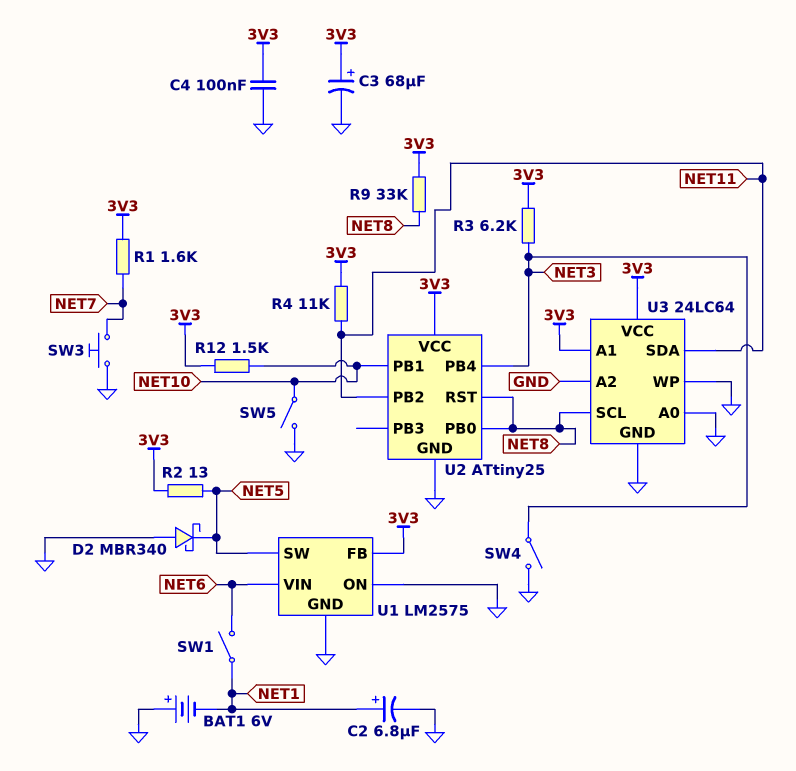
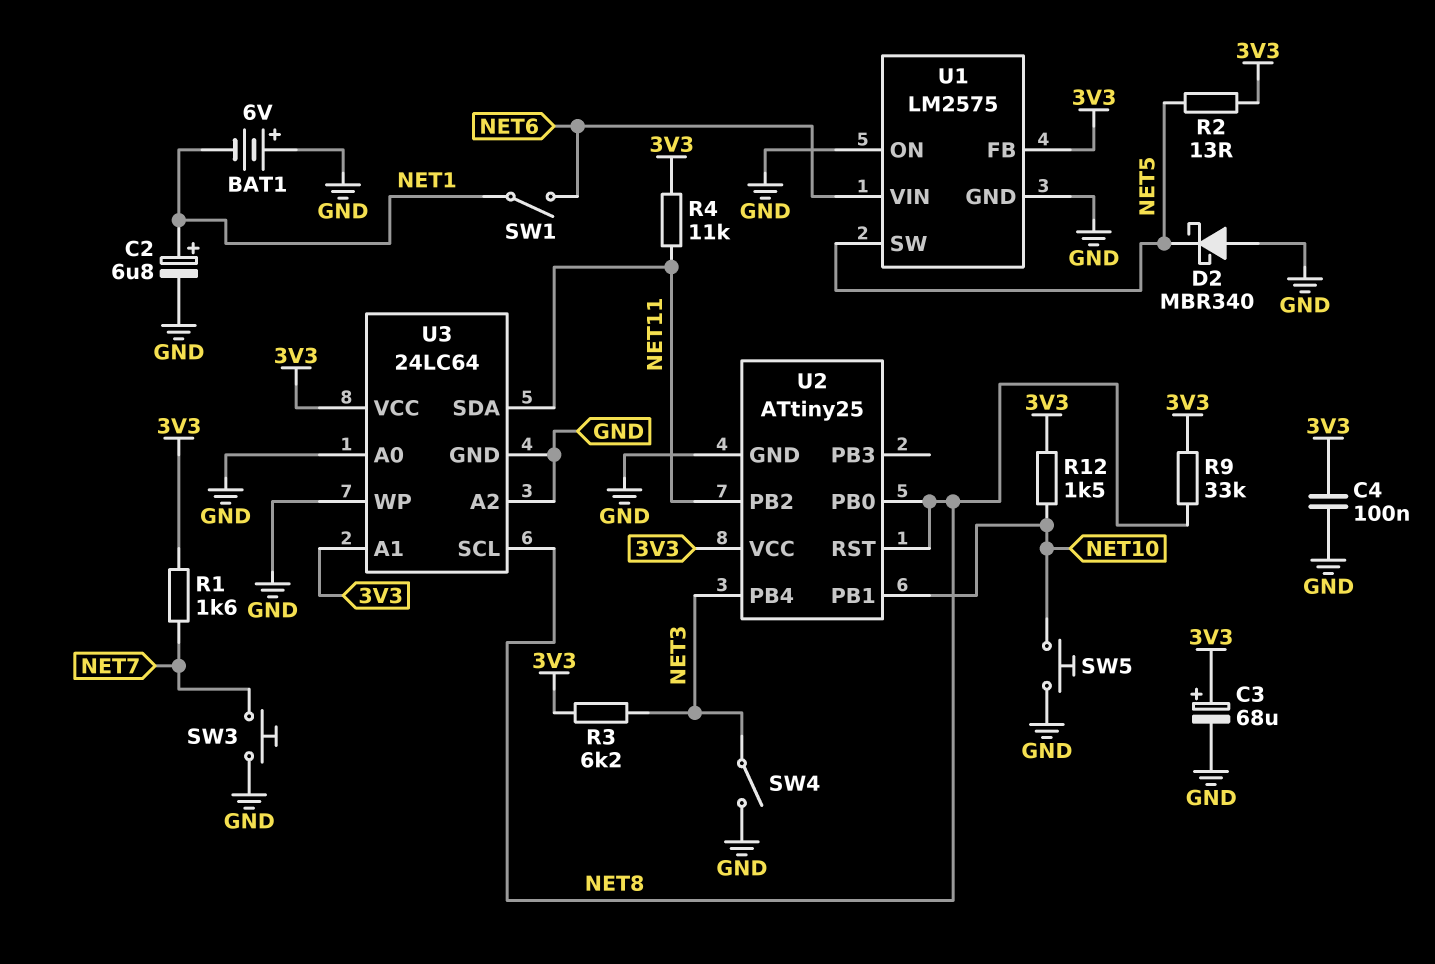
SW5: switch (GND, NET10) -> button (GND, NET10)

